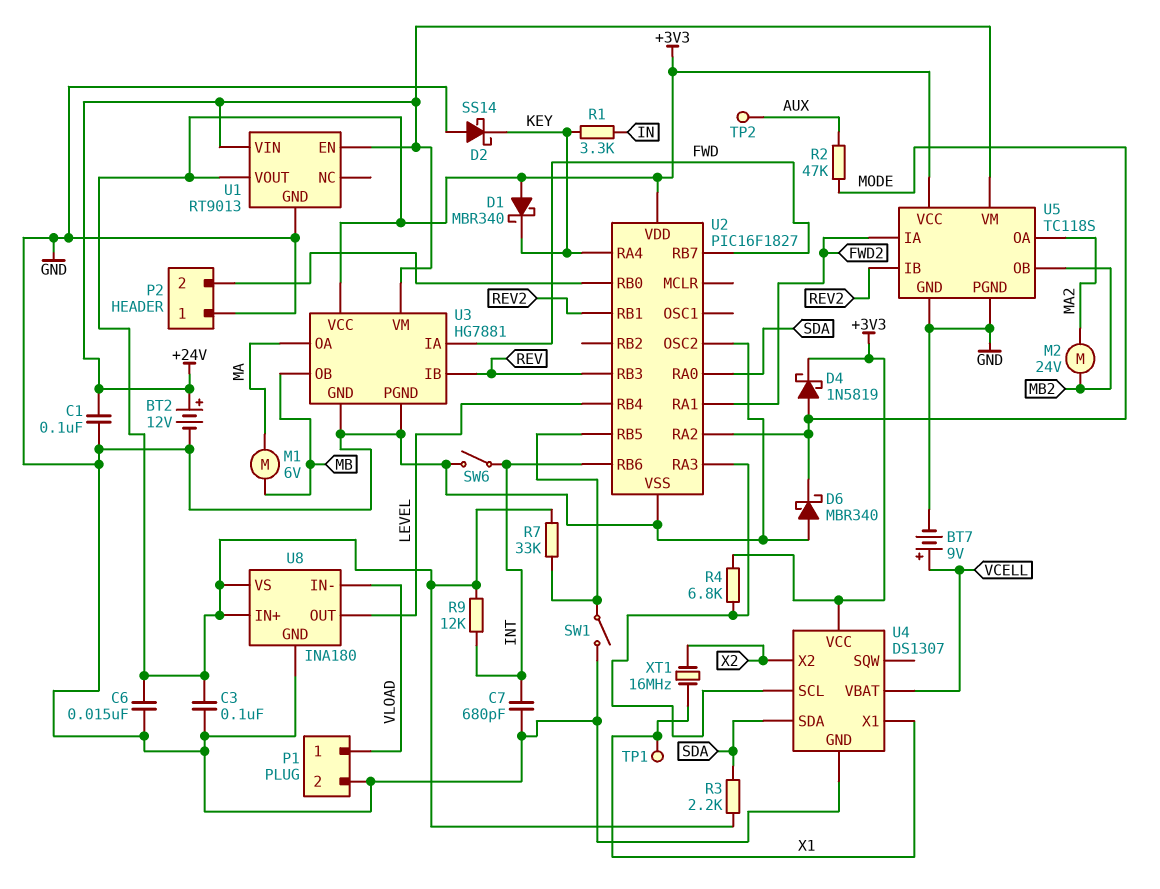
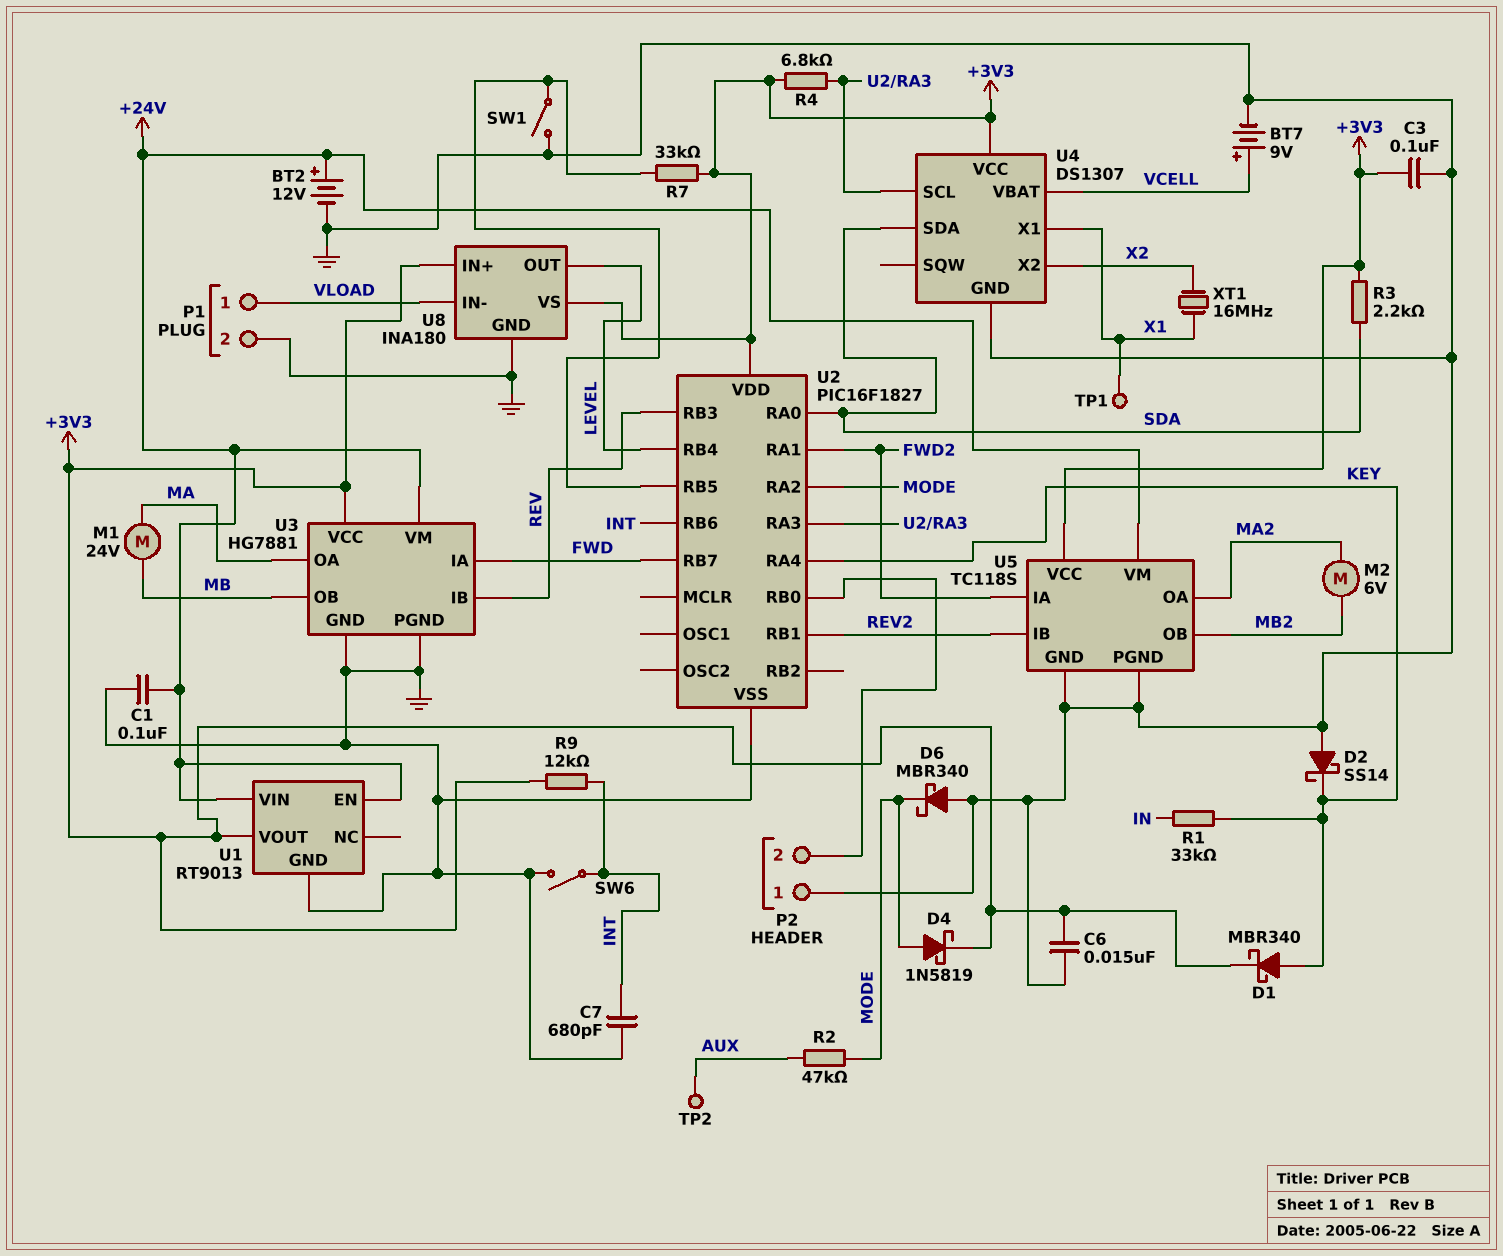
D1: schottky MBR340 (A +3V3, K KEY) -> schottky MBR340 (A KEY, K +3V3)
M1: motor 6V (MA, MB) -> motor 24V (MA, MB)
M2: motor 24V (MA2, MB2) -> motor 6V (MA2, MB2)
R1: 3.3k (IN, KEY) -> 33k (IN, KEY)
U2 pin OSC2: GND -> none

